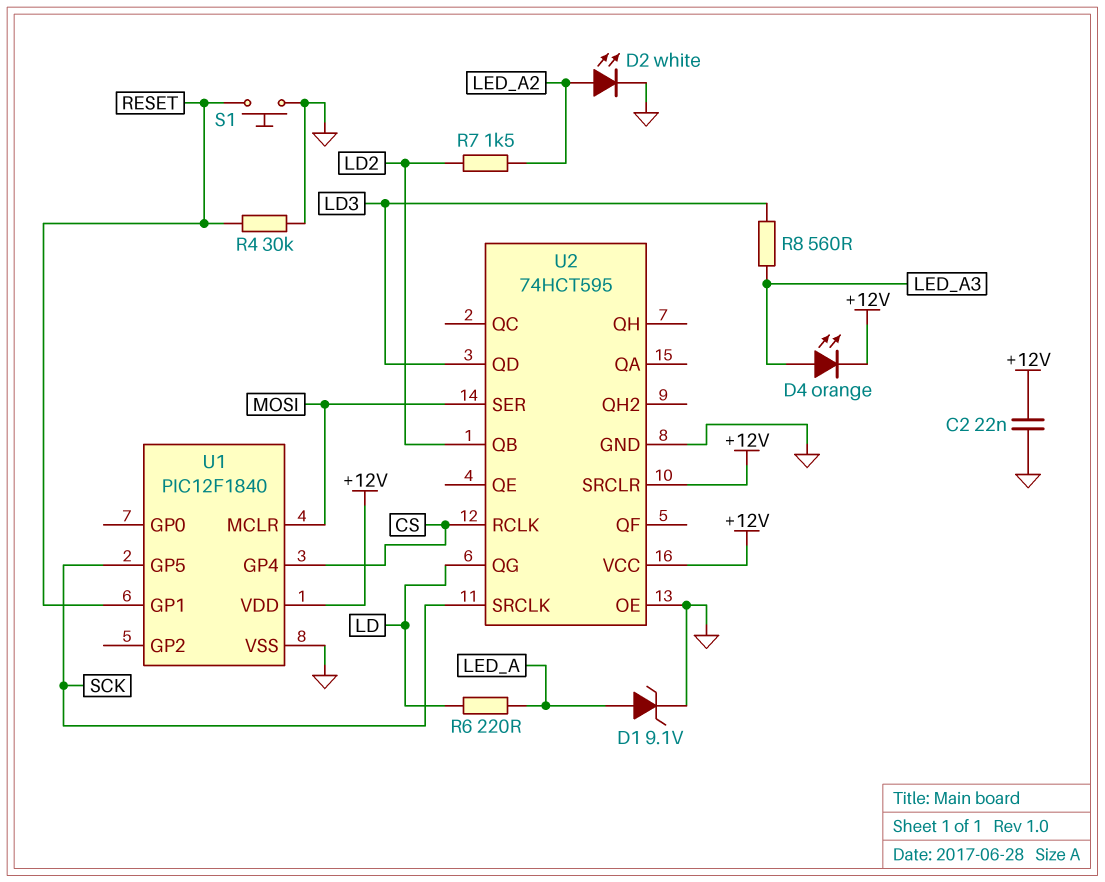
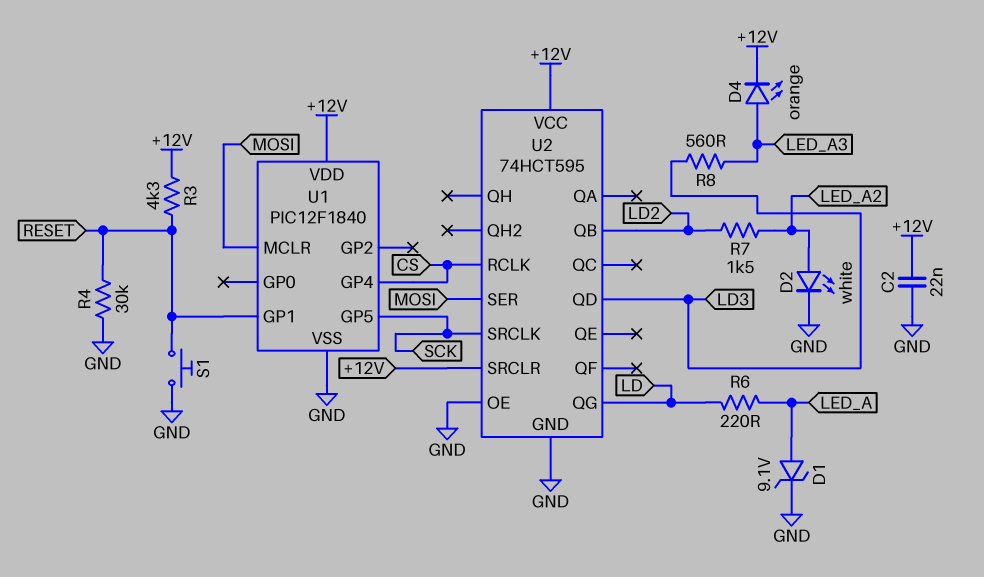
R3: none -> 4.3k (+12V, RESET)

